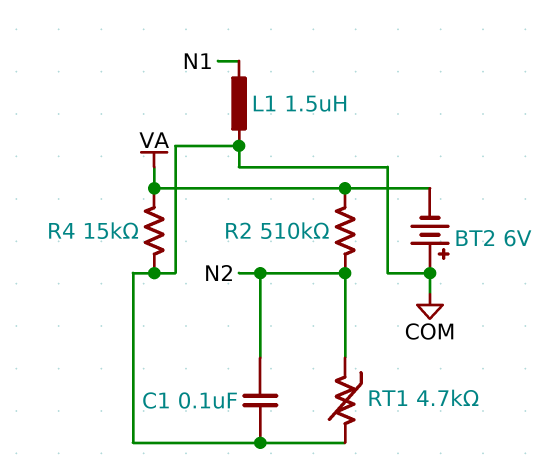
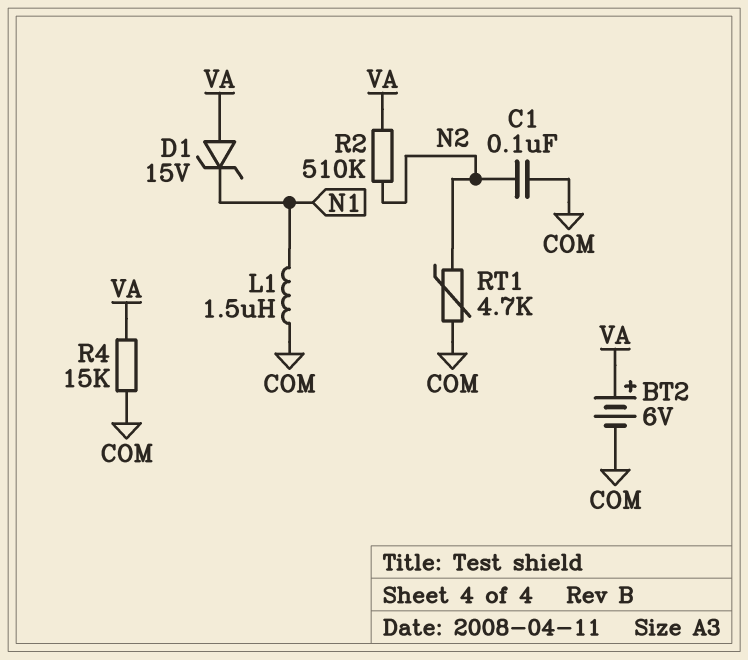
BT2: 6V (plus COM, minus VA) -> 6V (plus VA, minus COM)
D1: none -> zener 15V (A VA, K N1)

